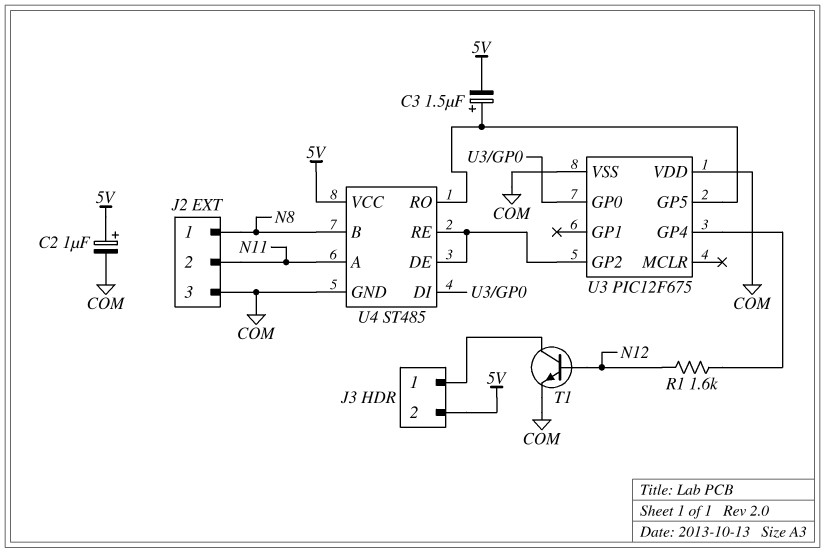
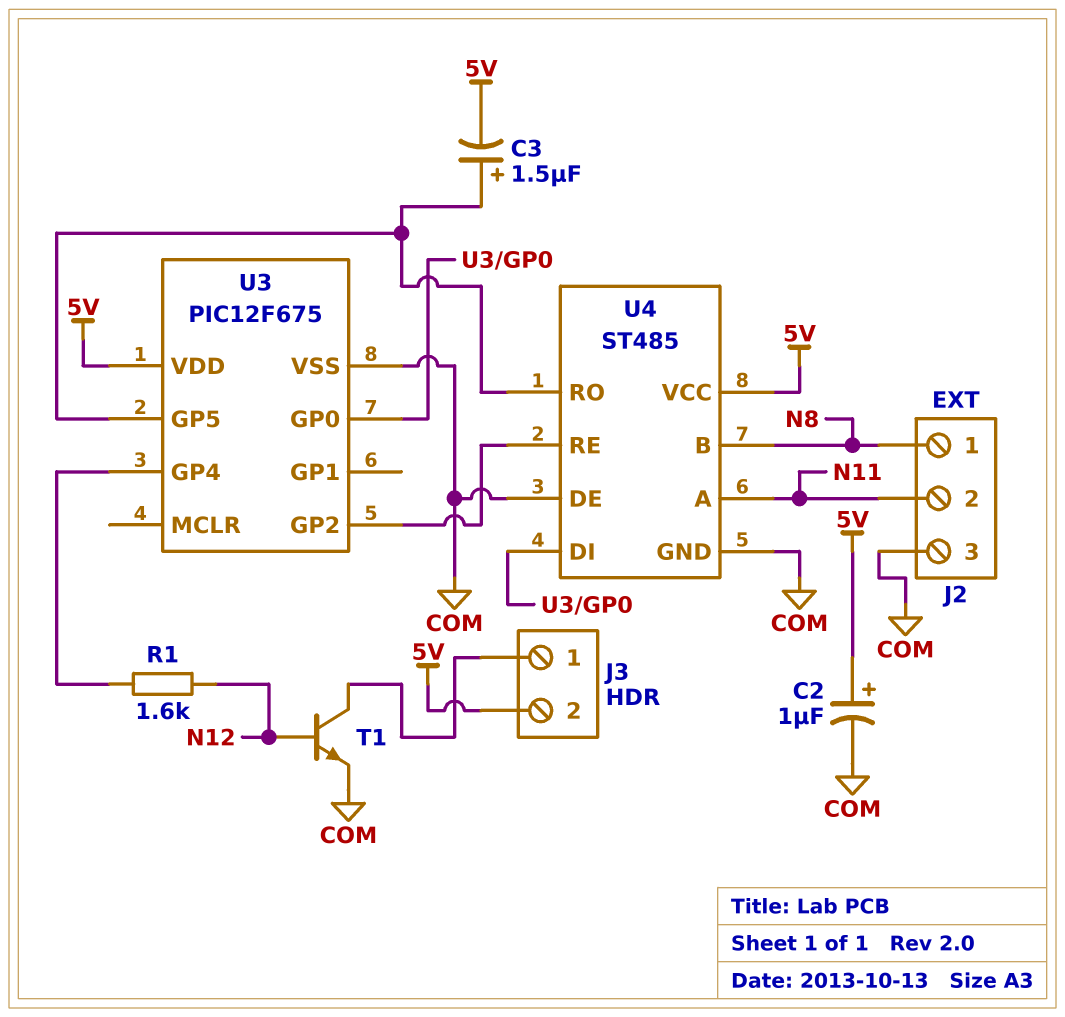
U3 pin VDD: COM -> 5V
U4 pin DE: U3/GP2 -> COM

